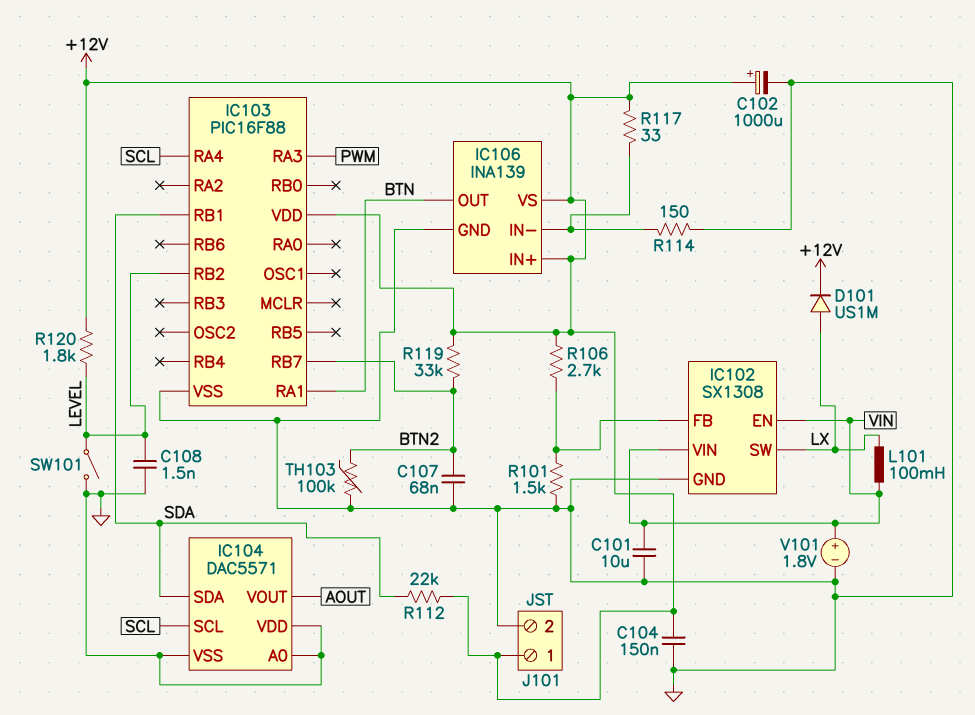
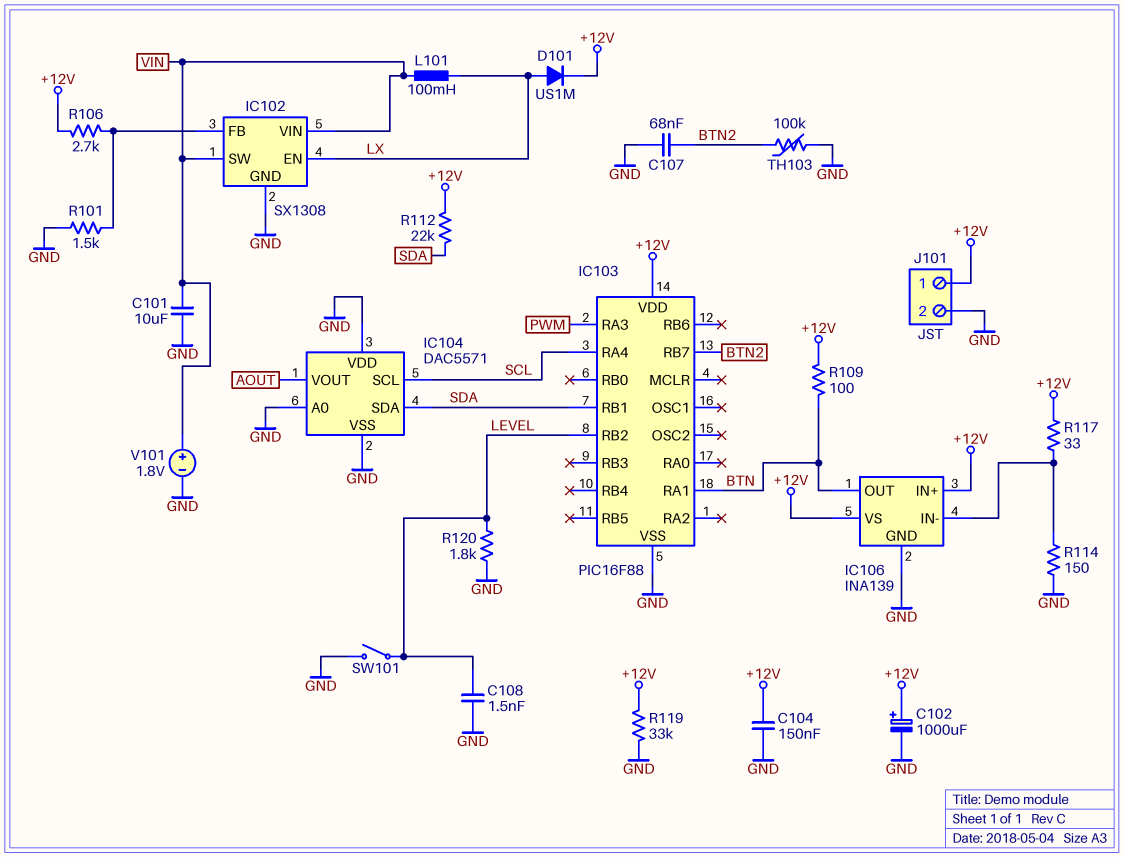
IC102 pin EN: VIN -> LX
IC102 pin SW: LX -> VIN
R109: none -> 100 (+12V, BTN)
R119: 33k (+12V, BTN2) -> 33k (+12V, GND)
R120: 1.8k (+12V, LEVEL) -> 1.8k (GND, LEVEL)

